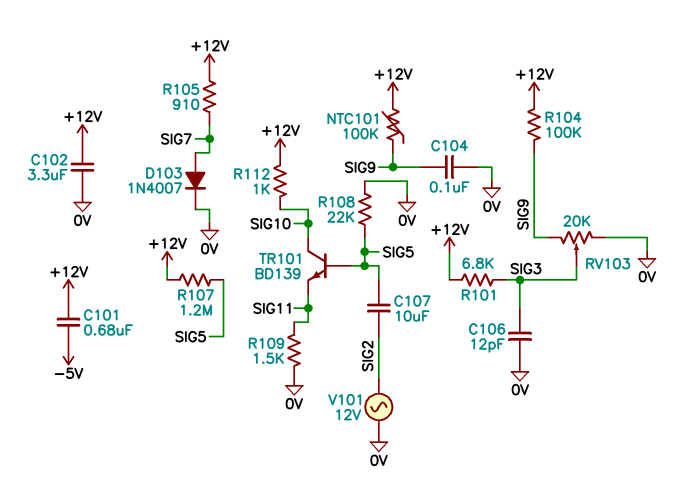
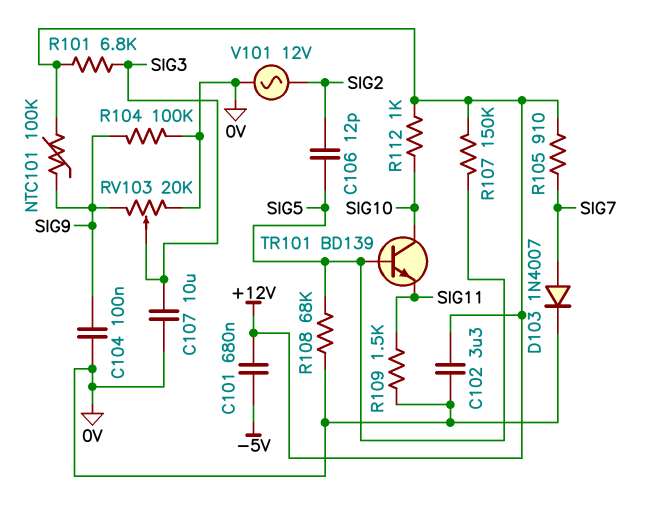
C106: 12pF (0V, SIG3) -> 12pF (SIG2, SIG5)
C107: 10uF (SIG2, SIG5) -> 10uF (0V, SIG3)
R104: 100k (+12V, SIG9) -> 100k (0V, SIG9)
R107: 1.2M (+12V, SIG5) -> 150k (+12V, SIG5)
R108: 22k (0V, SIG5) -> 68k (0V, SIG5)

